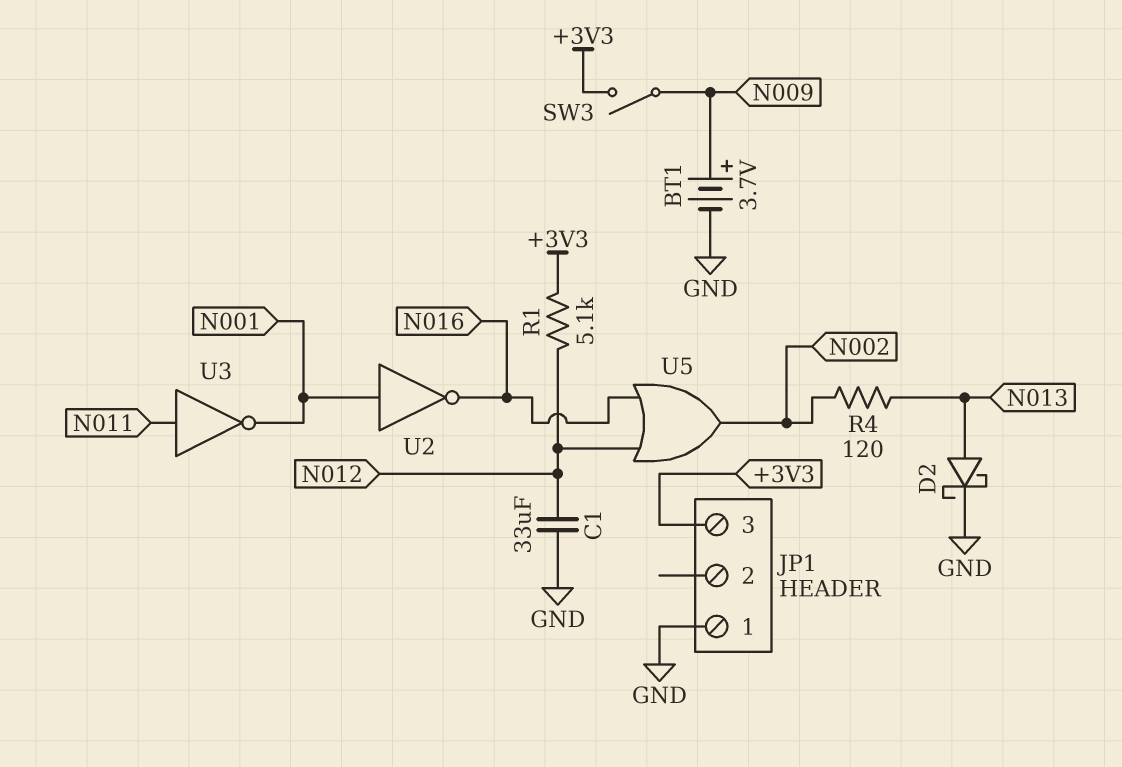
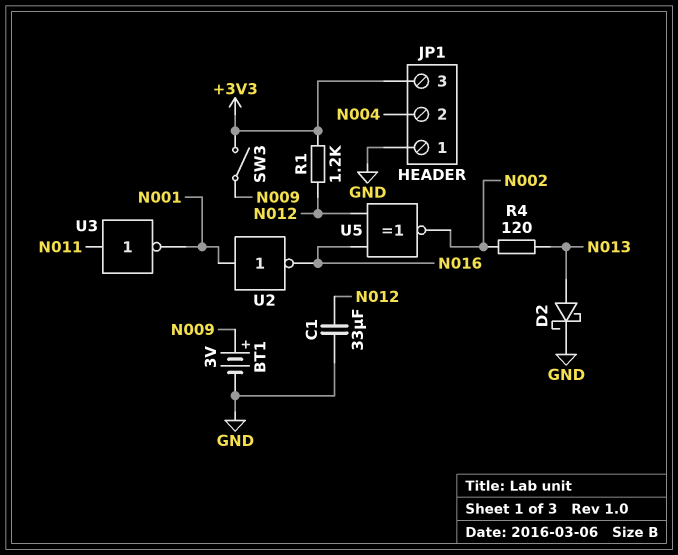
BT1: 3.7V (plus N009, minus GND) -> 3V (plus N009, minus GND)
JP1 pin 2: none -> N004
R1: 5.1k (+3V3, N012) -> 1.2k (+3V3, N012)
U5: OR (in N012, in N016, out N002) -> XNOR (in N012, in N016, out N002)

